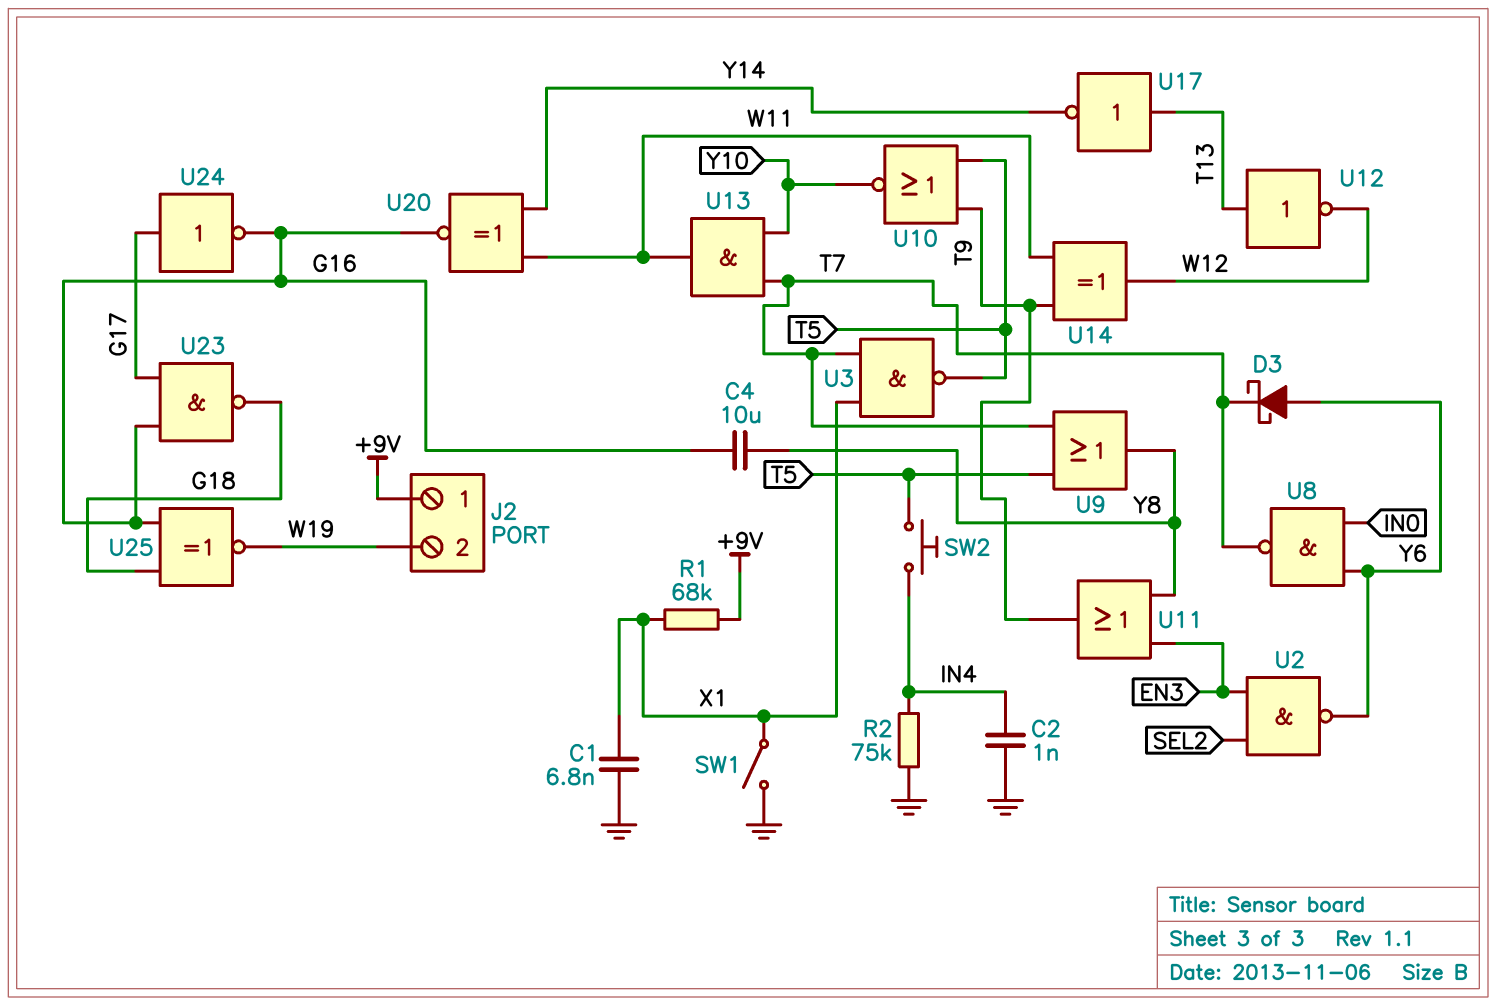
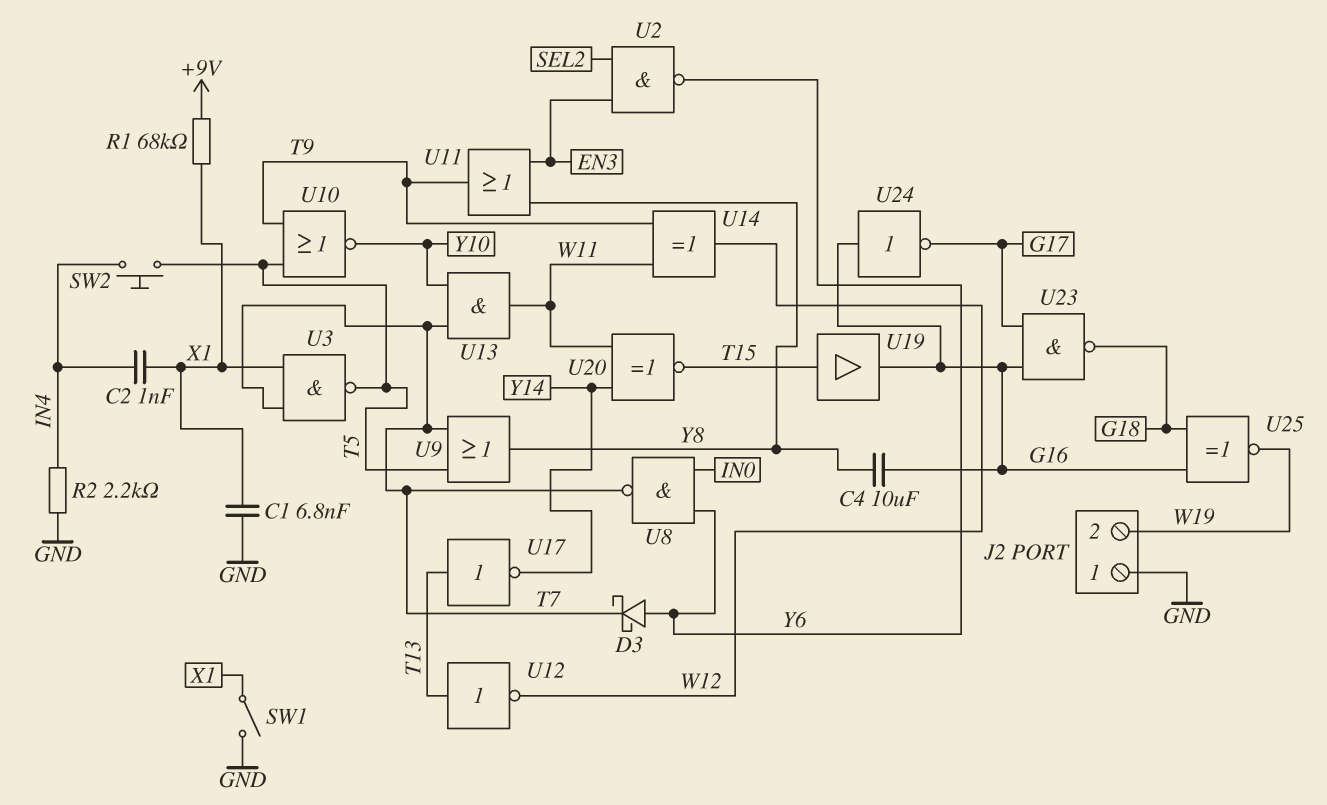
C2: 1nF (GND, IN4) -> 1nF (IN4, X1)
J2 pin 1: +9V -> GND
R2: 75k (GND, IN4) -> 2.2k (GND, IN4)
U19: none -> buffer (in T15, out G16)
U20: XNOR (in W11, in Y14, out G16) -> XNOR (in W11, in Y14, out T15)
U24: NOT (in G17, out G16) -> NOT (in G16, out G17)

